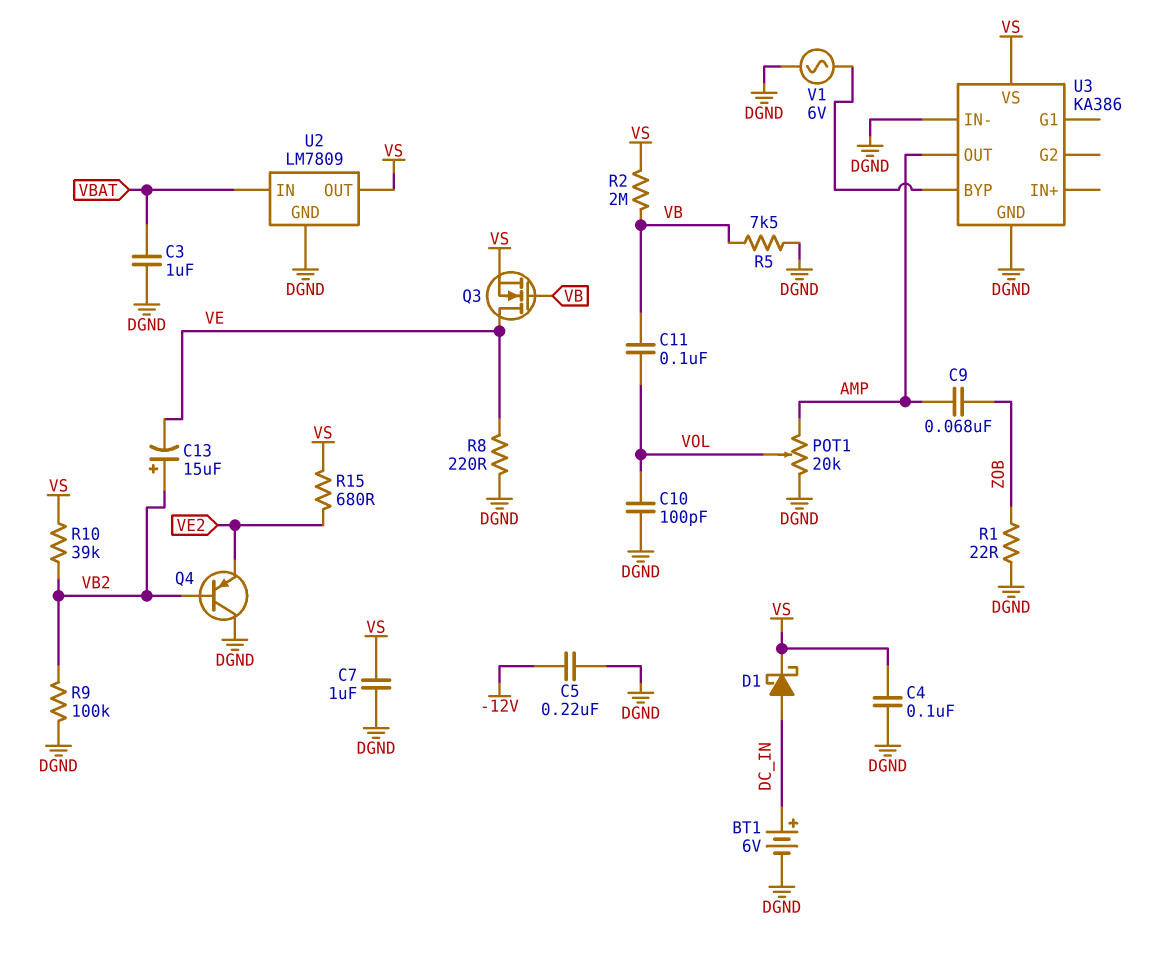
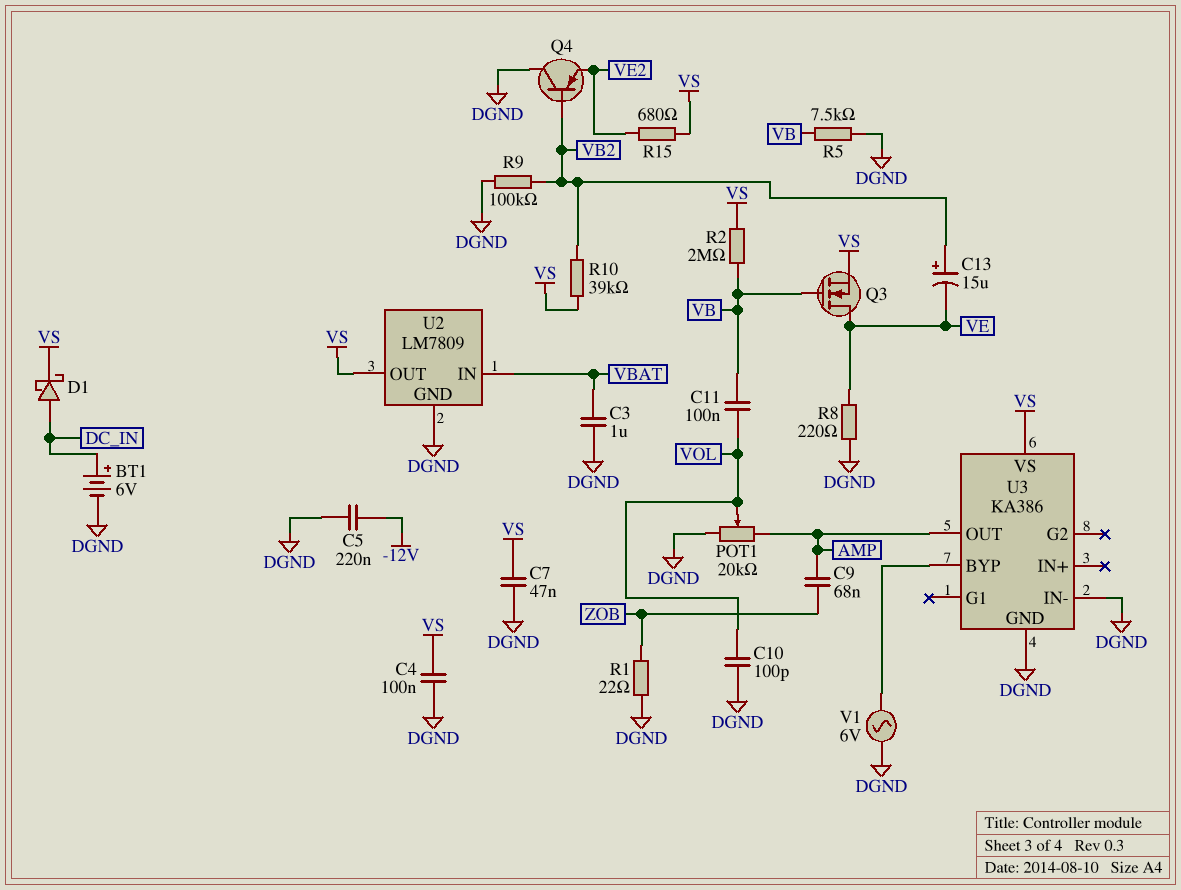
C7: 1uF (DGND, VS) -> 47nF (DGND, VS)

